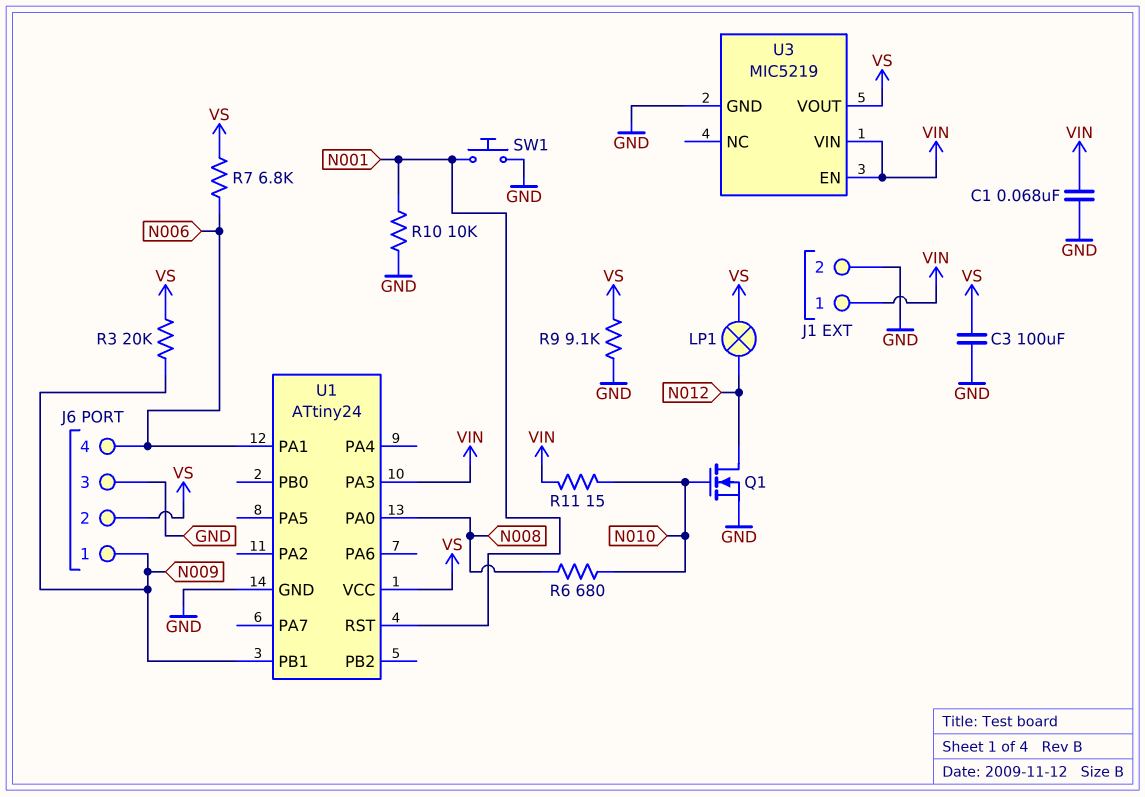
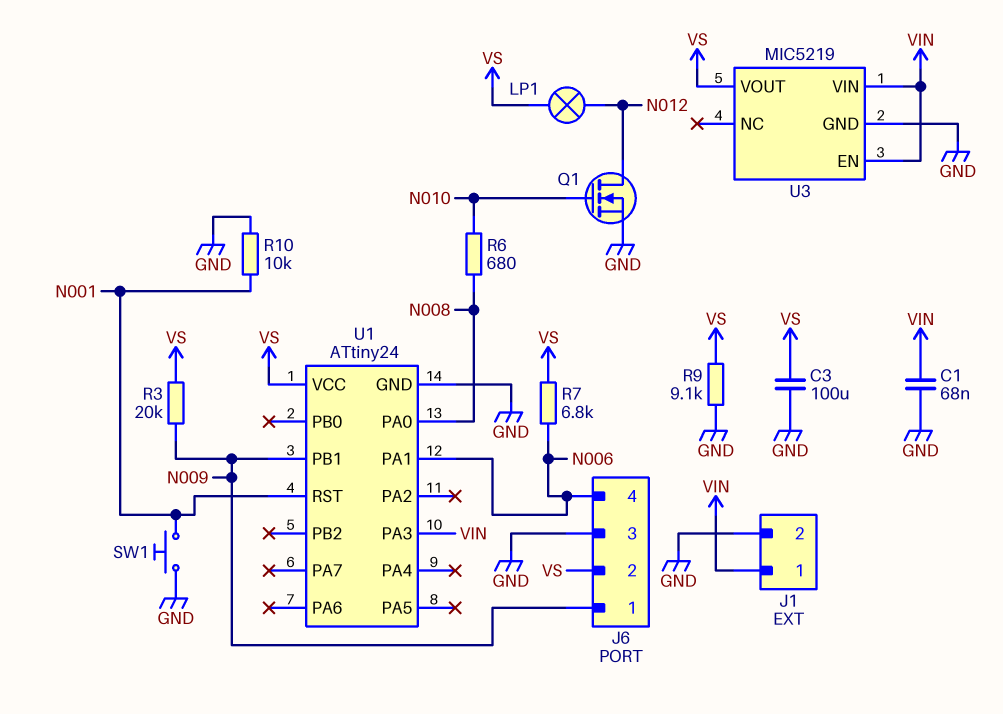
R11: 15 (N010, VIN) -> none

